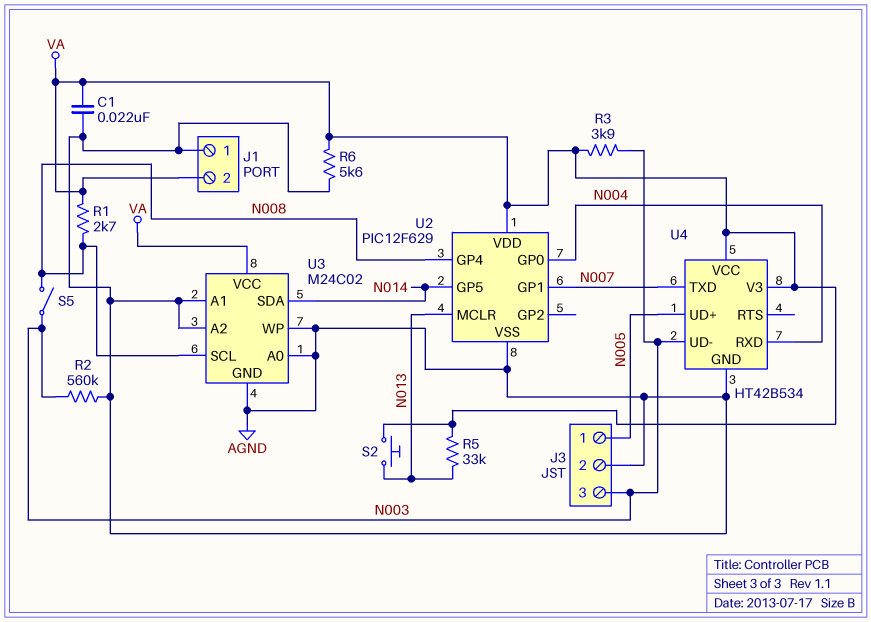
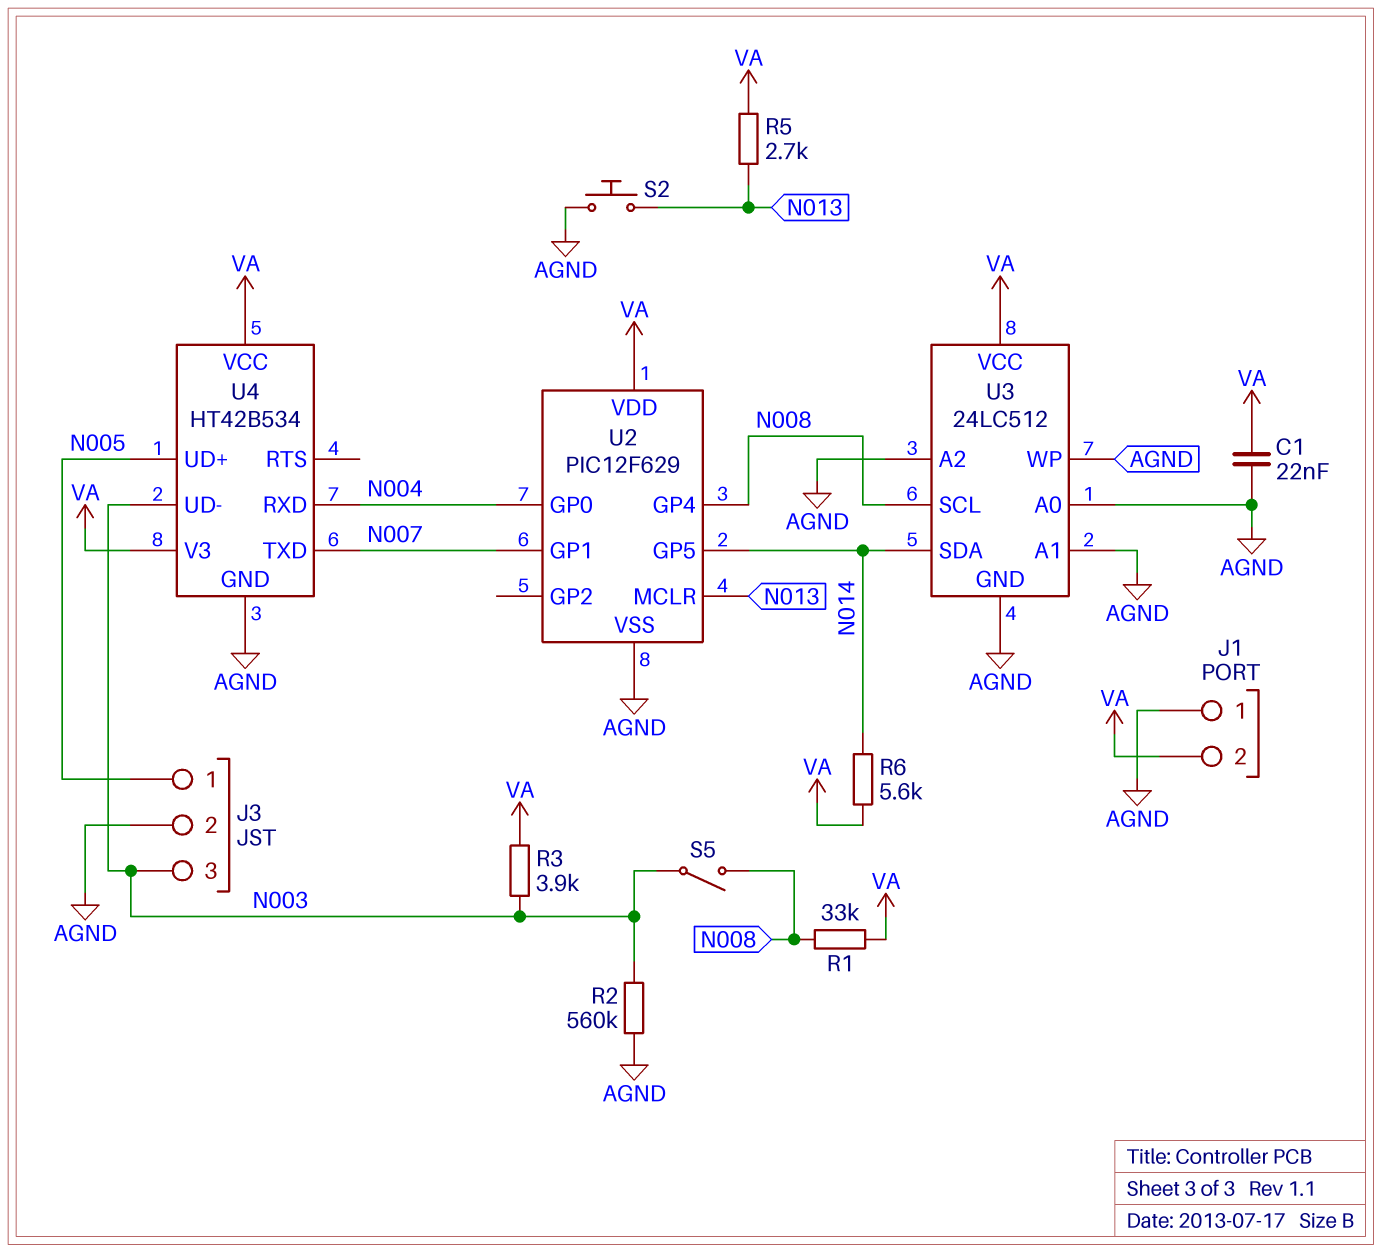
R1: 2.7k (N008, VA) -> 33k (N008, VA)
R5: 33k (N013, VA) -> 2.7k (N013, VA)
R6: 5.6k (AGND, VA) -> 5.6k (N014, VA)
S2: button (N013, VA) -> button (AGND, N013)
U3: M24C02 -> 24LC512

